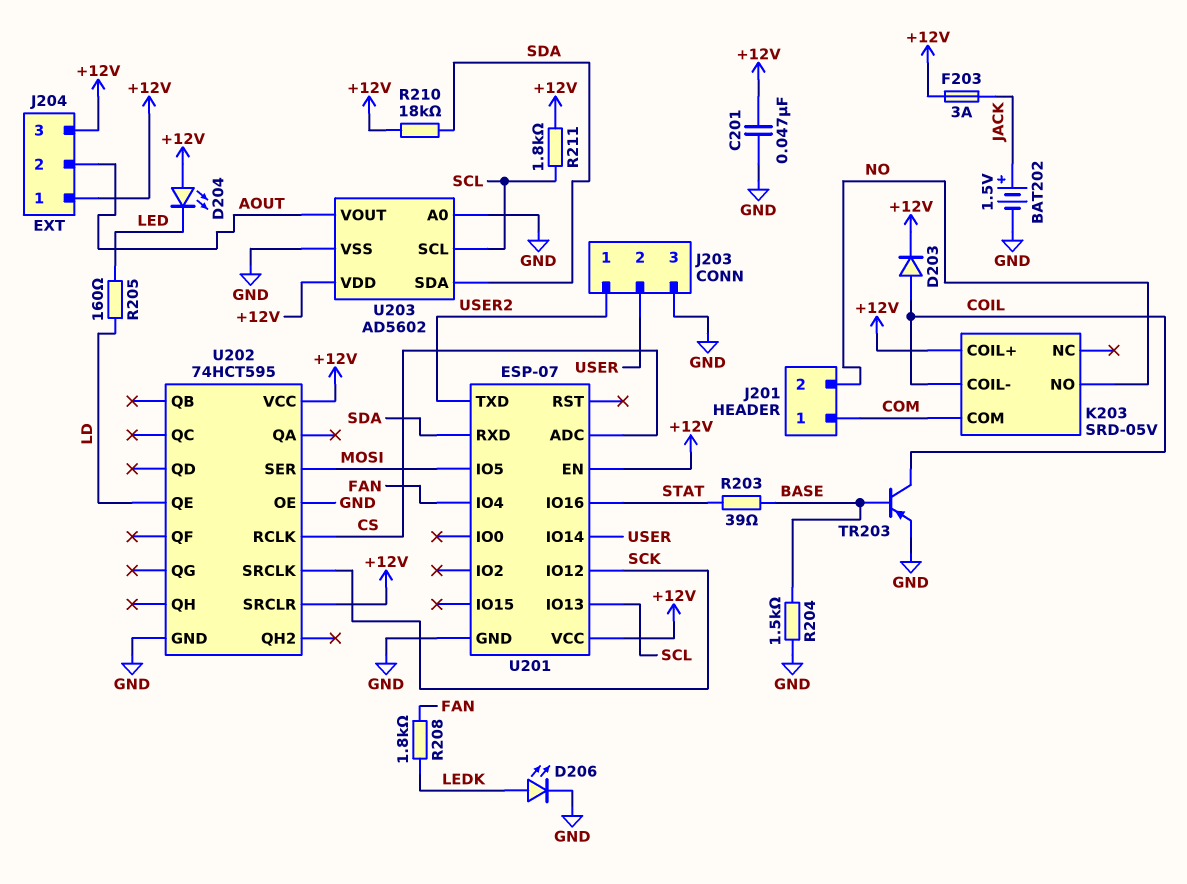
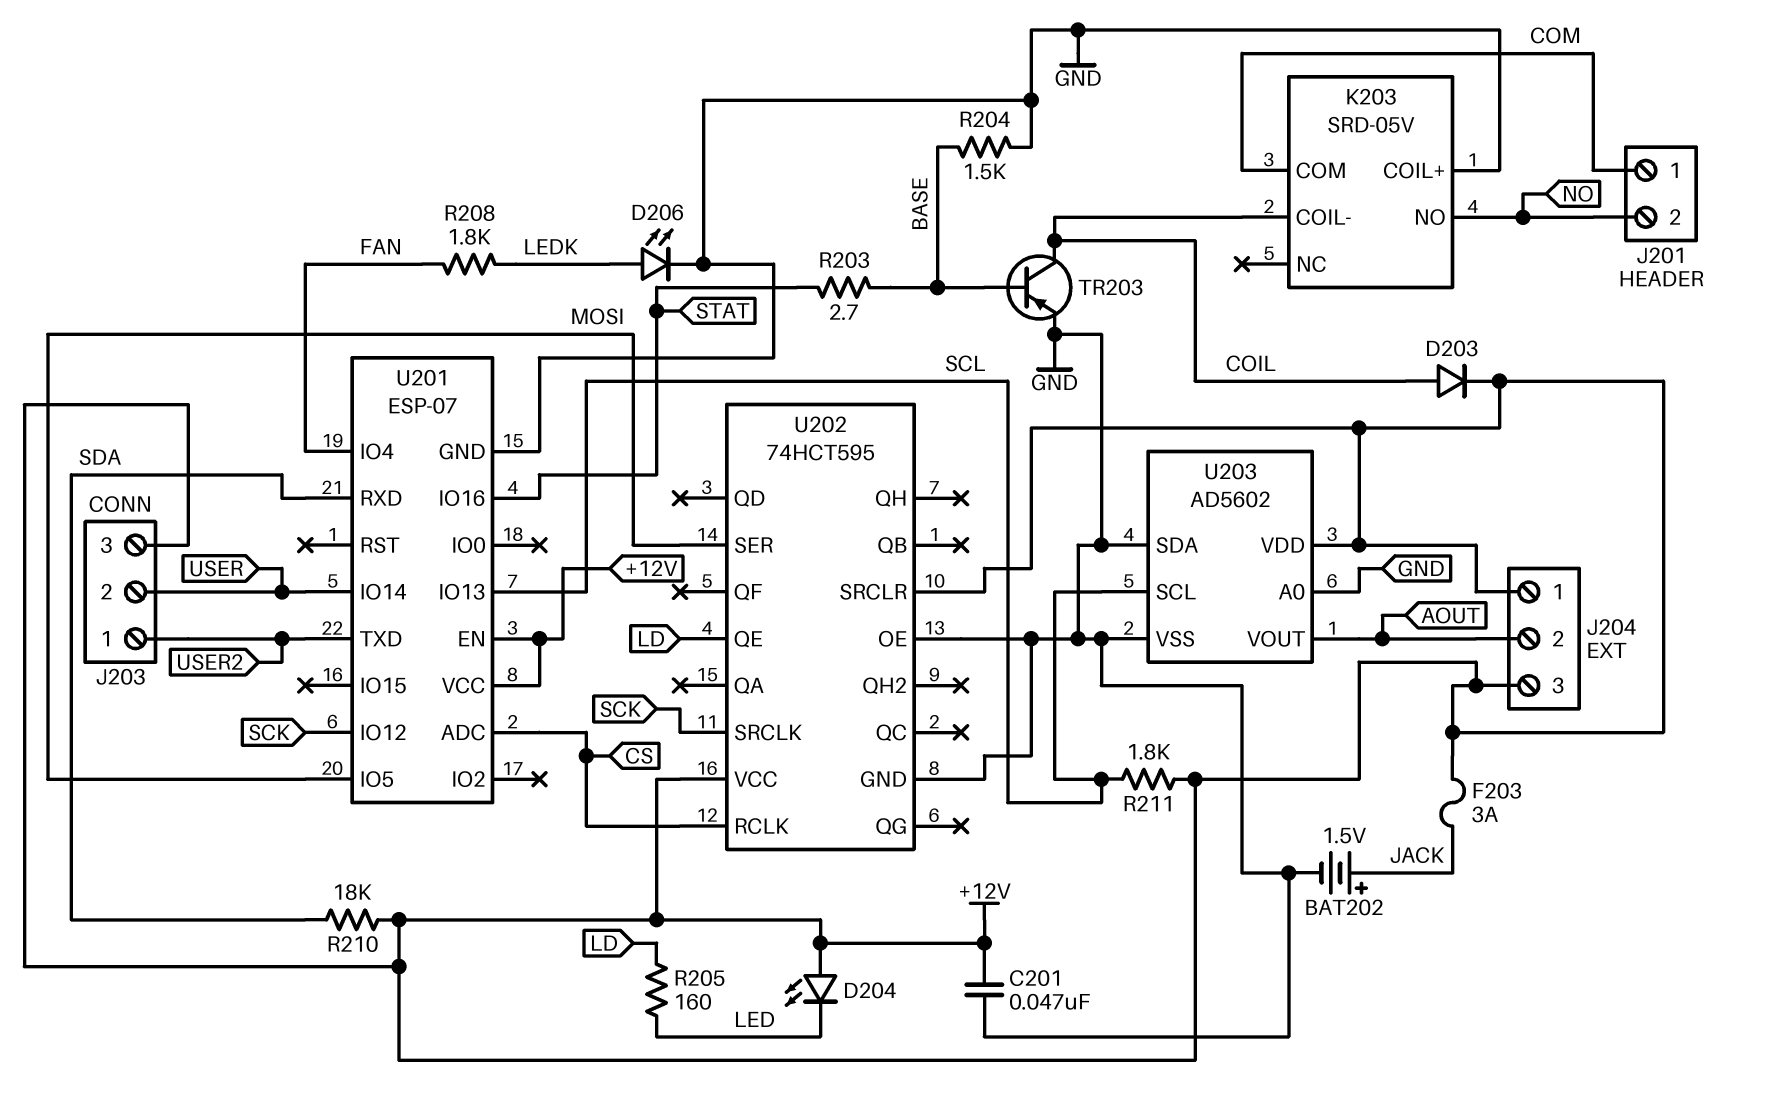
J203 pin 3: GND -> +12V
K203 pin COIL+: +12V -> GND
R203: 39 (BASE, STAT) -> 2.7 (BASE, STAT)
U203 pin SDA: SDA -> GND

